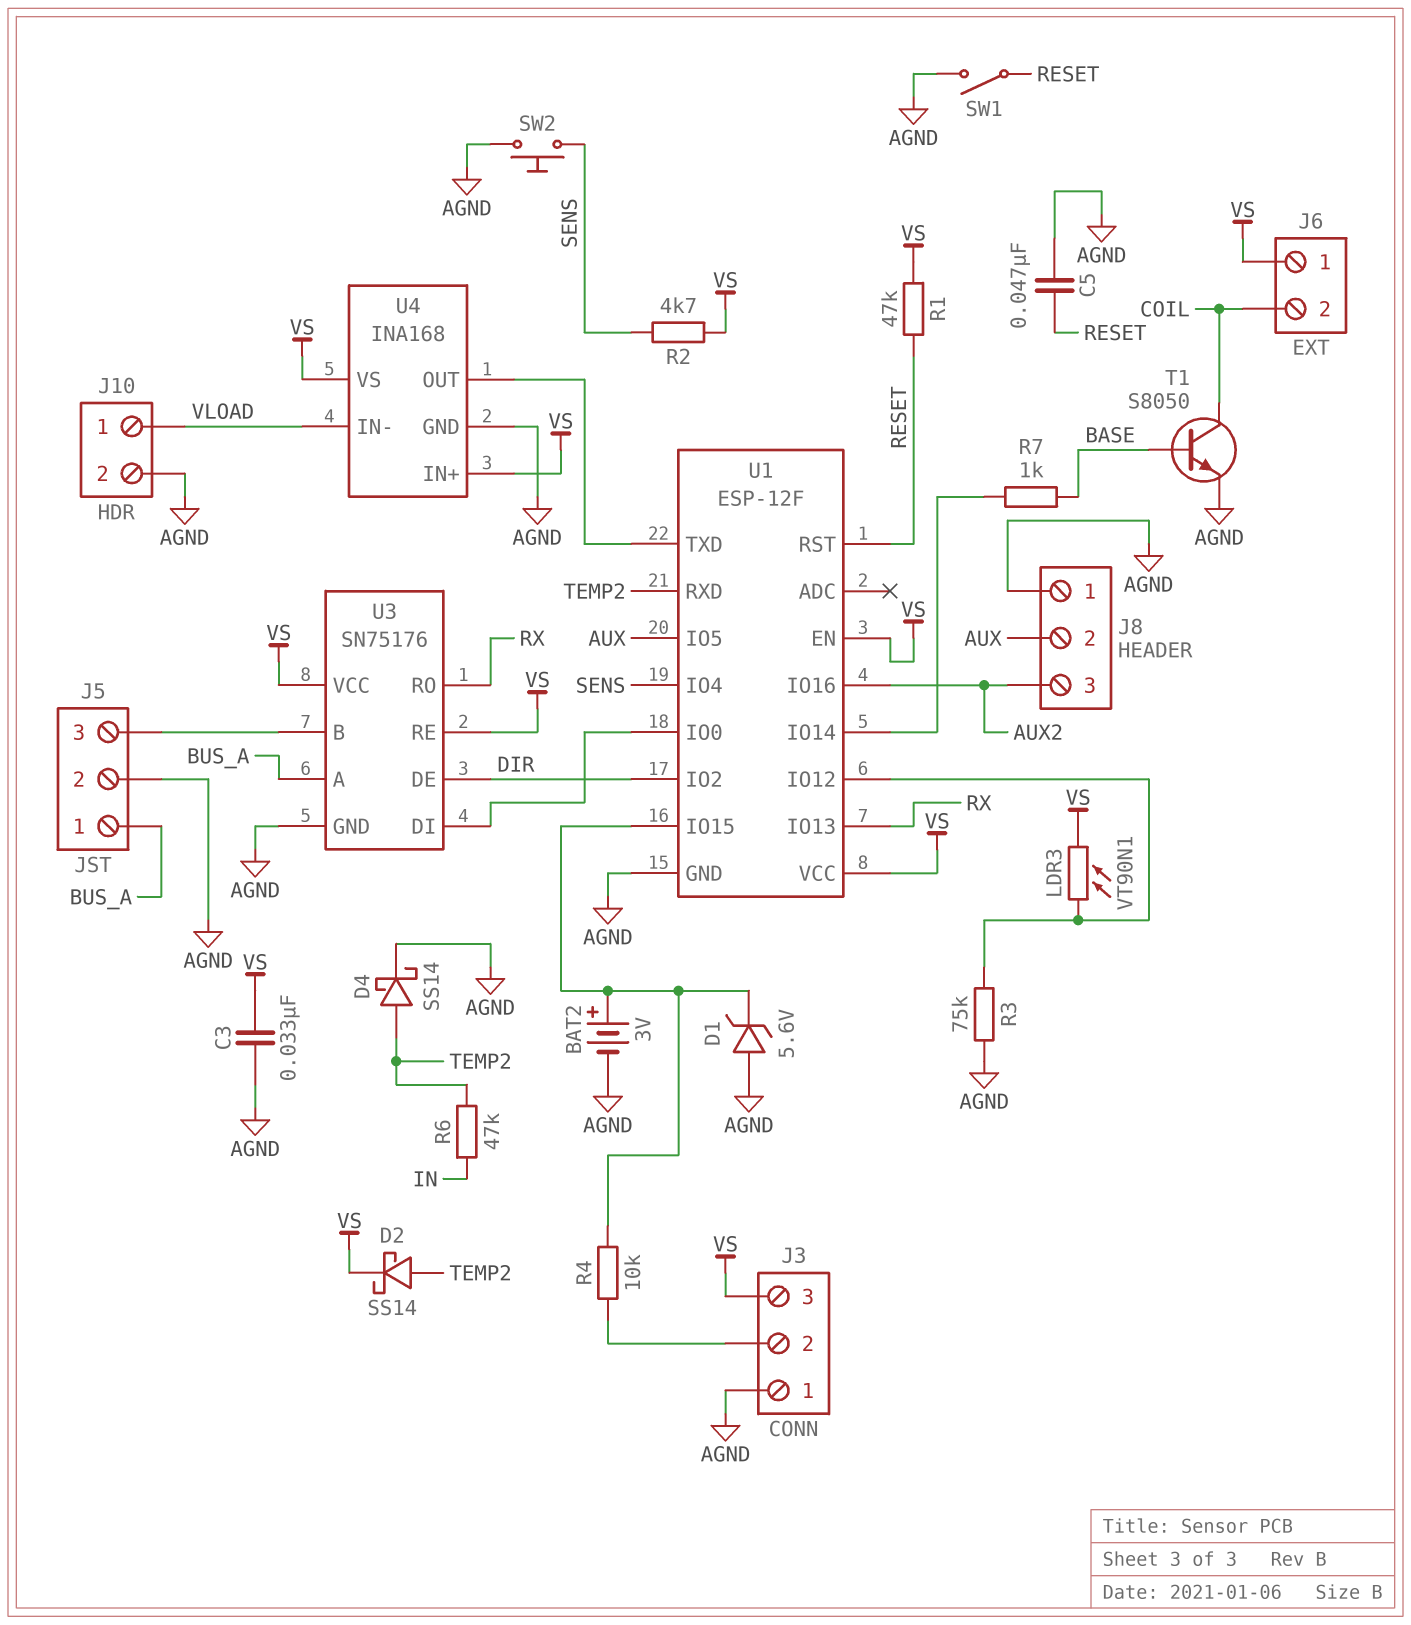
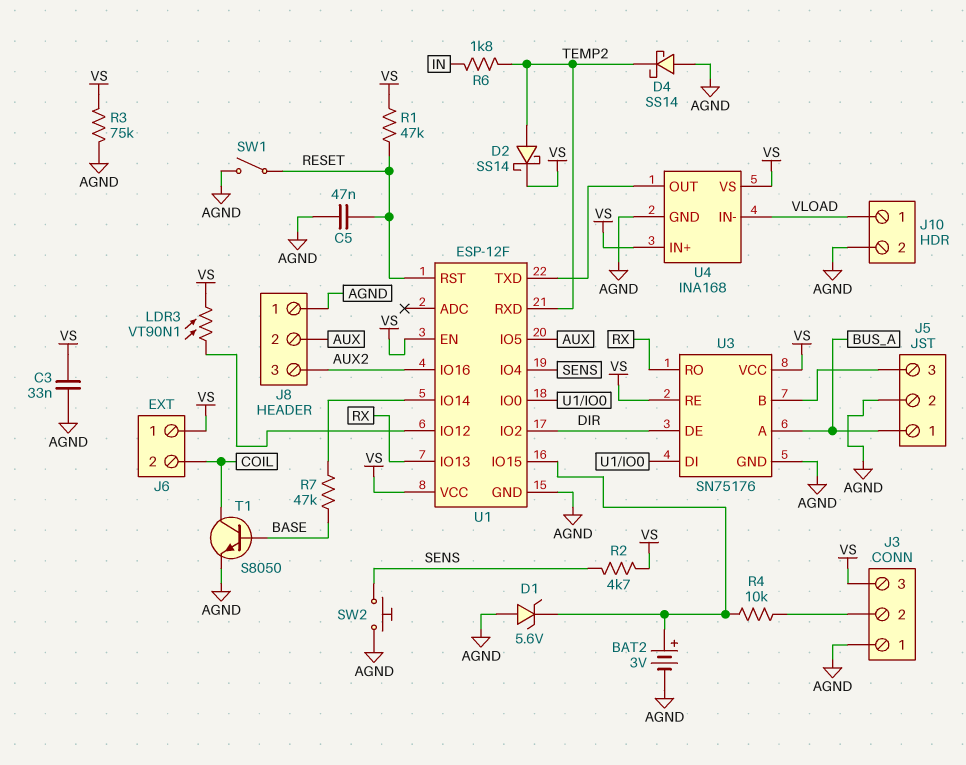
D4: schottky SS14 (A TEMP2, K AGND) -> schottky SS14 (A AGND, K TEMP2)
R3: 75k (AGND, U1/IO12) -> 75k (AGND, VS)
R6: 47k (IN, TEMP2) -> 1.8k (IN, TEMP2)
R7: 1k (BASE, U1/IO14) -> 47k (BASE, U1/IO14)

